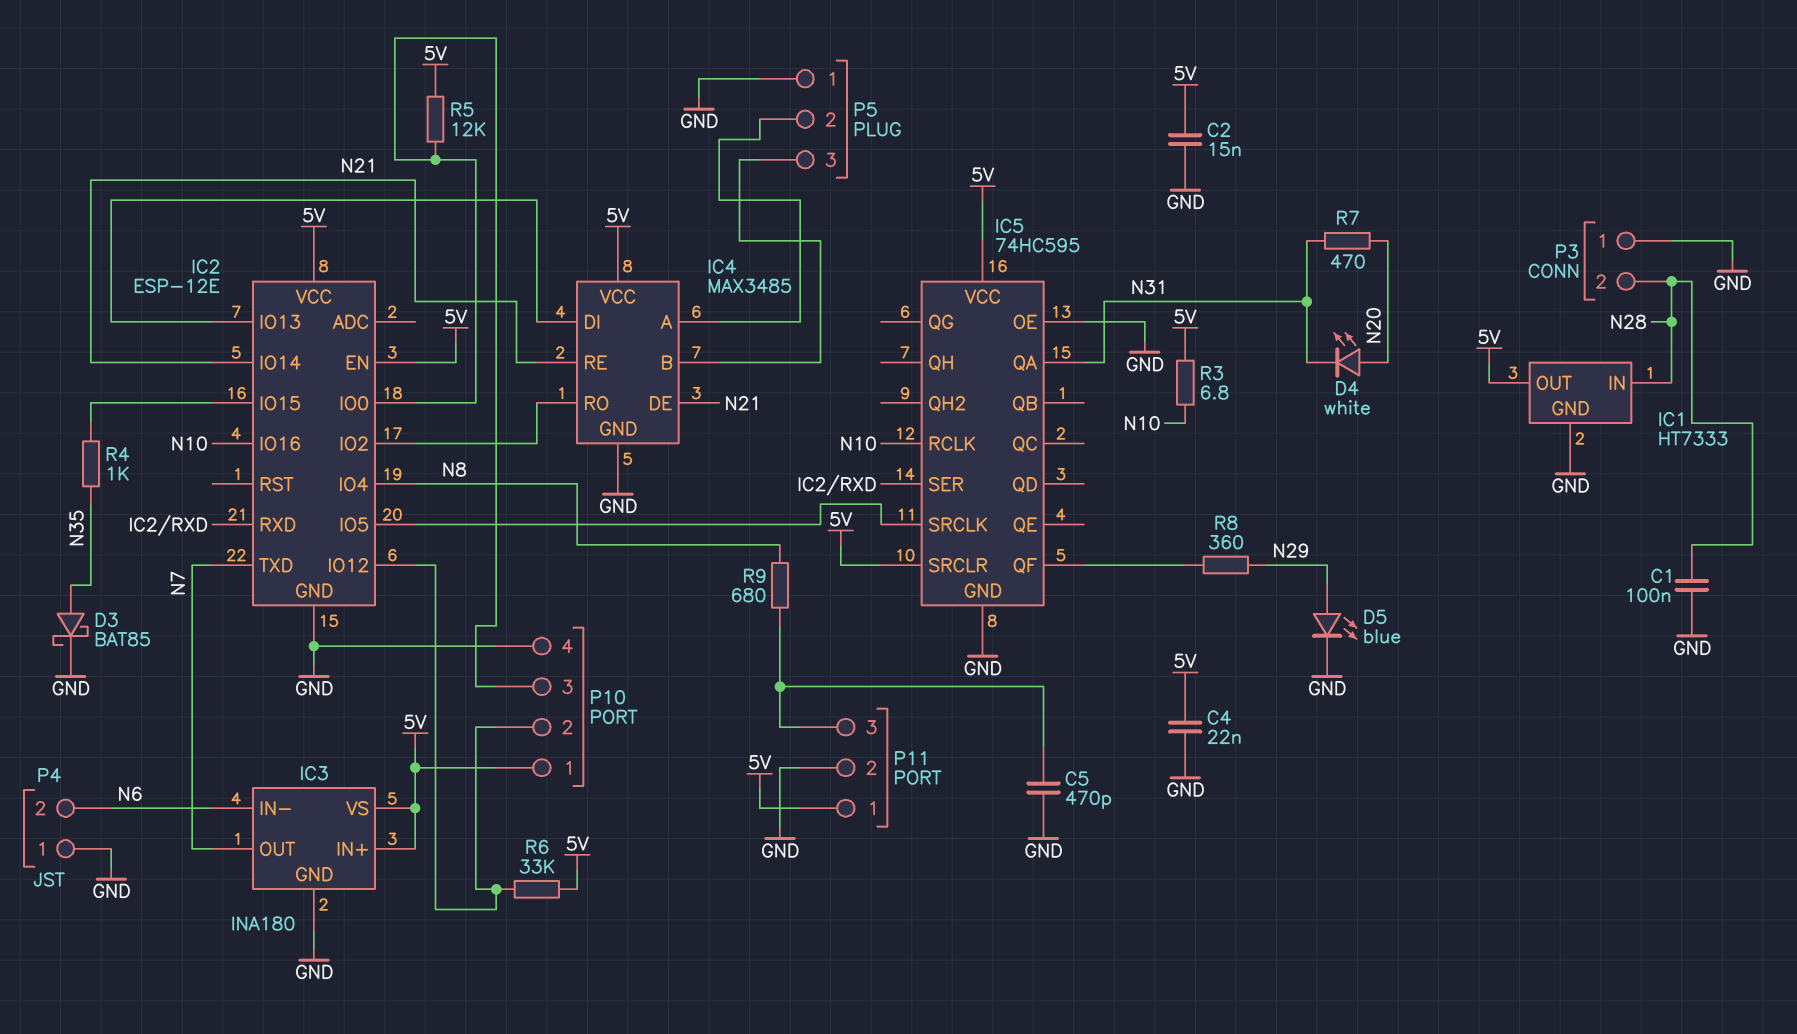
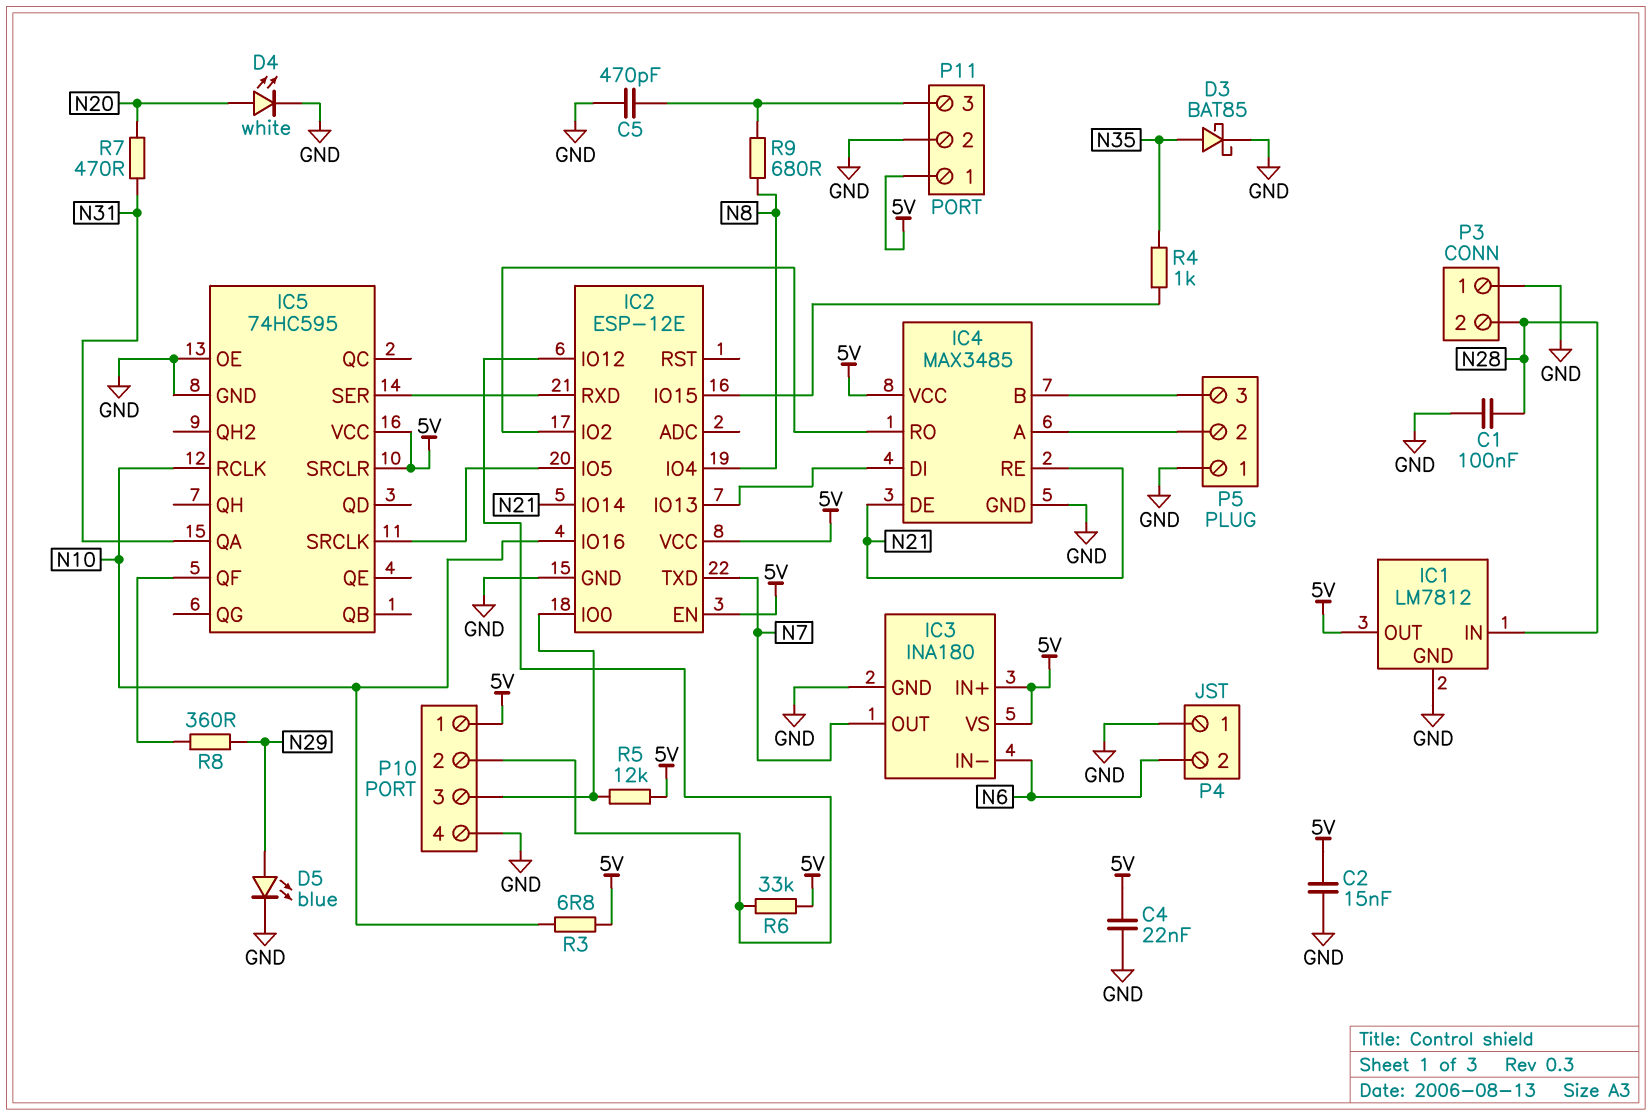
D4: LED white (A N20, K N31) -> LED white (A N20, K GND)
IC1: HT7333 -> LM7812

